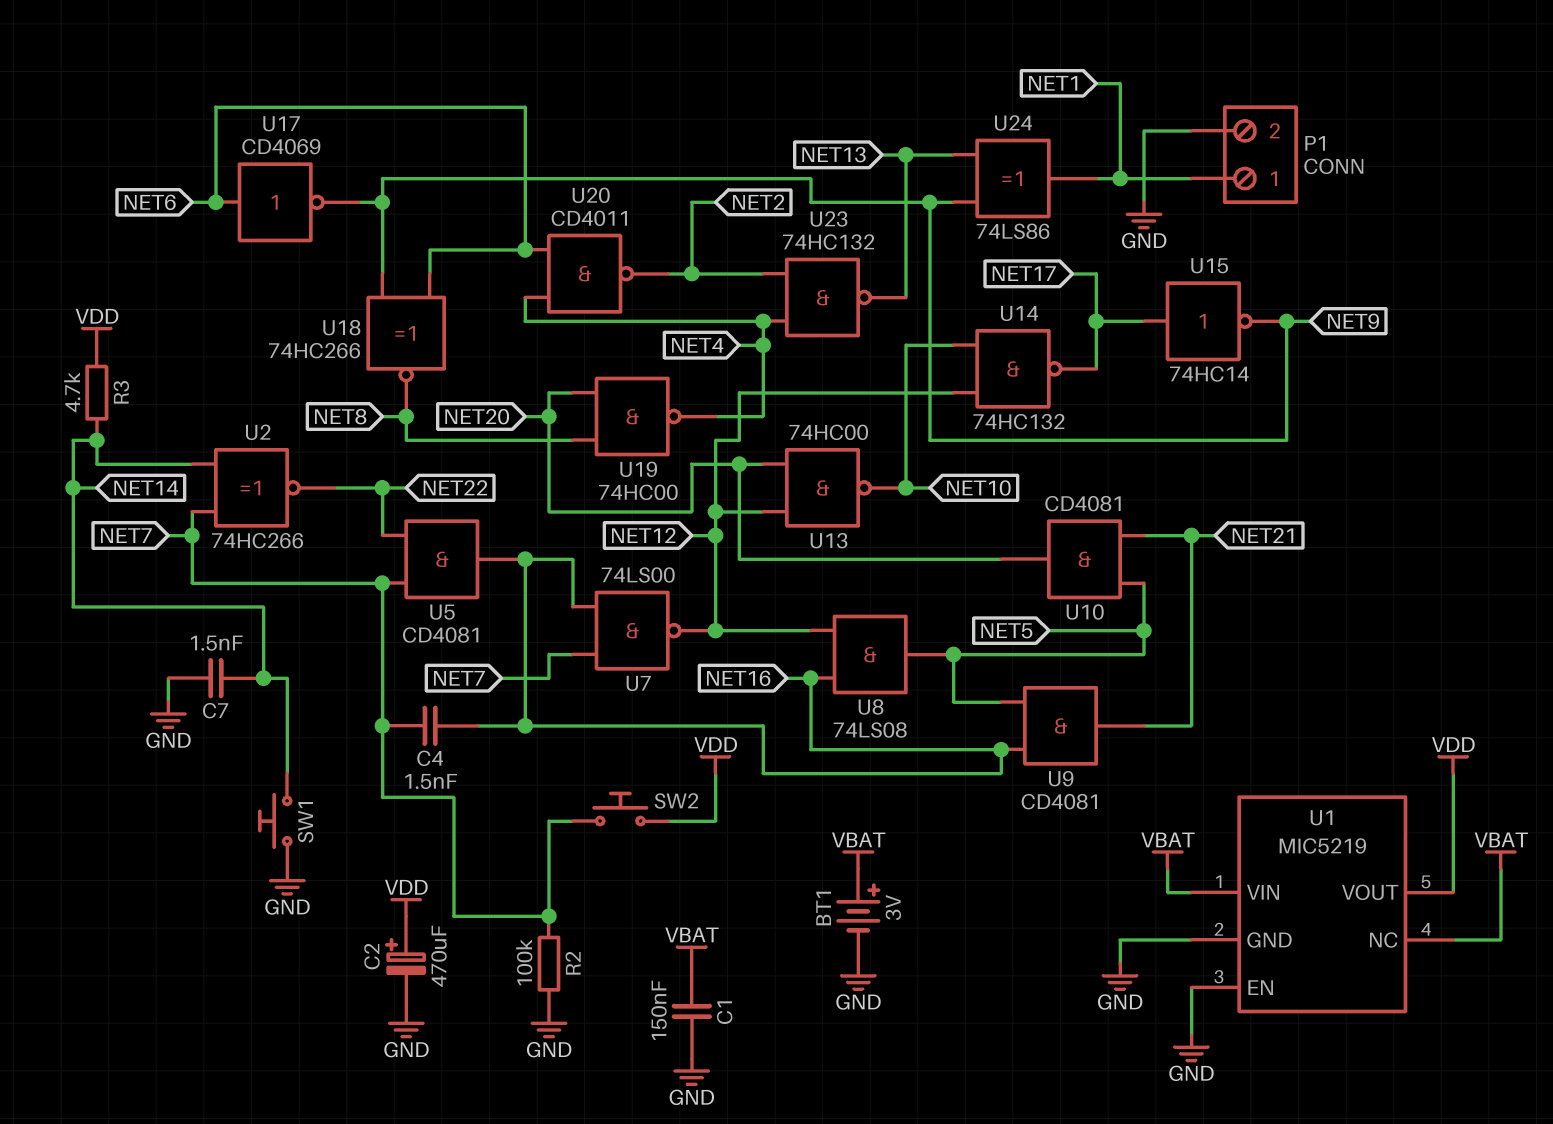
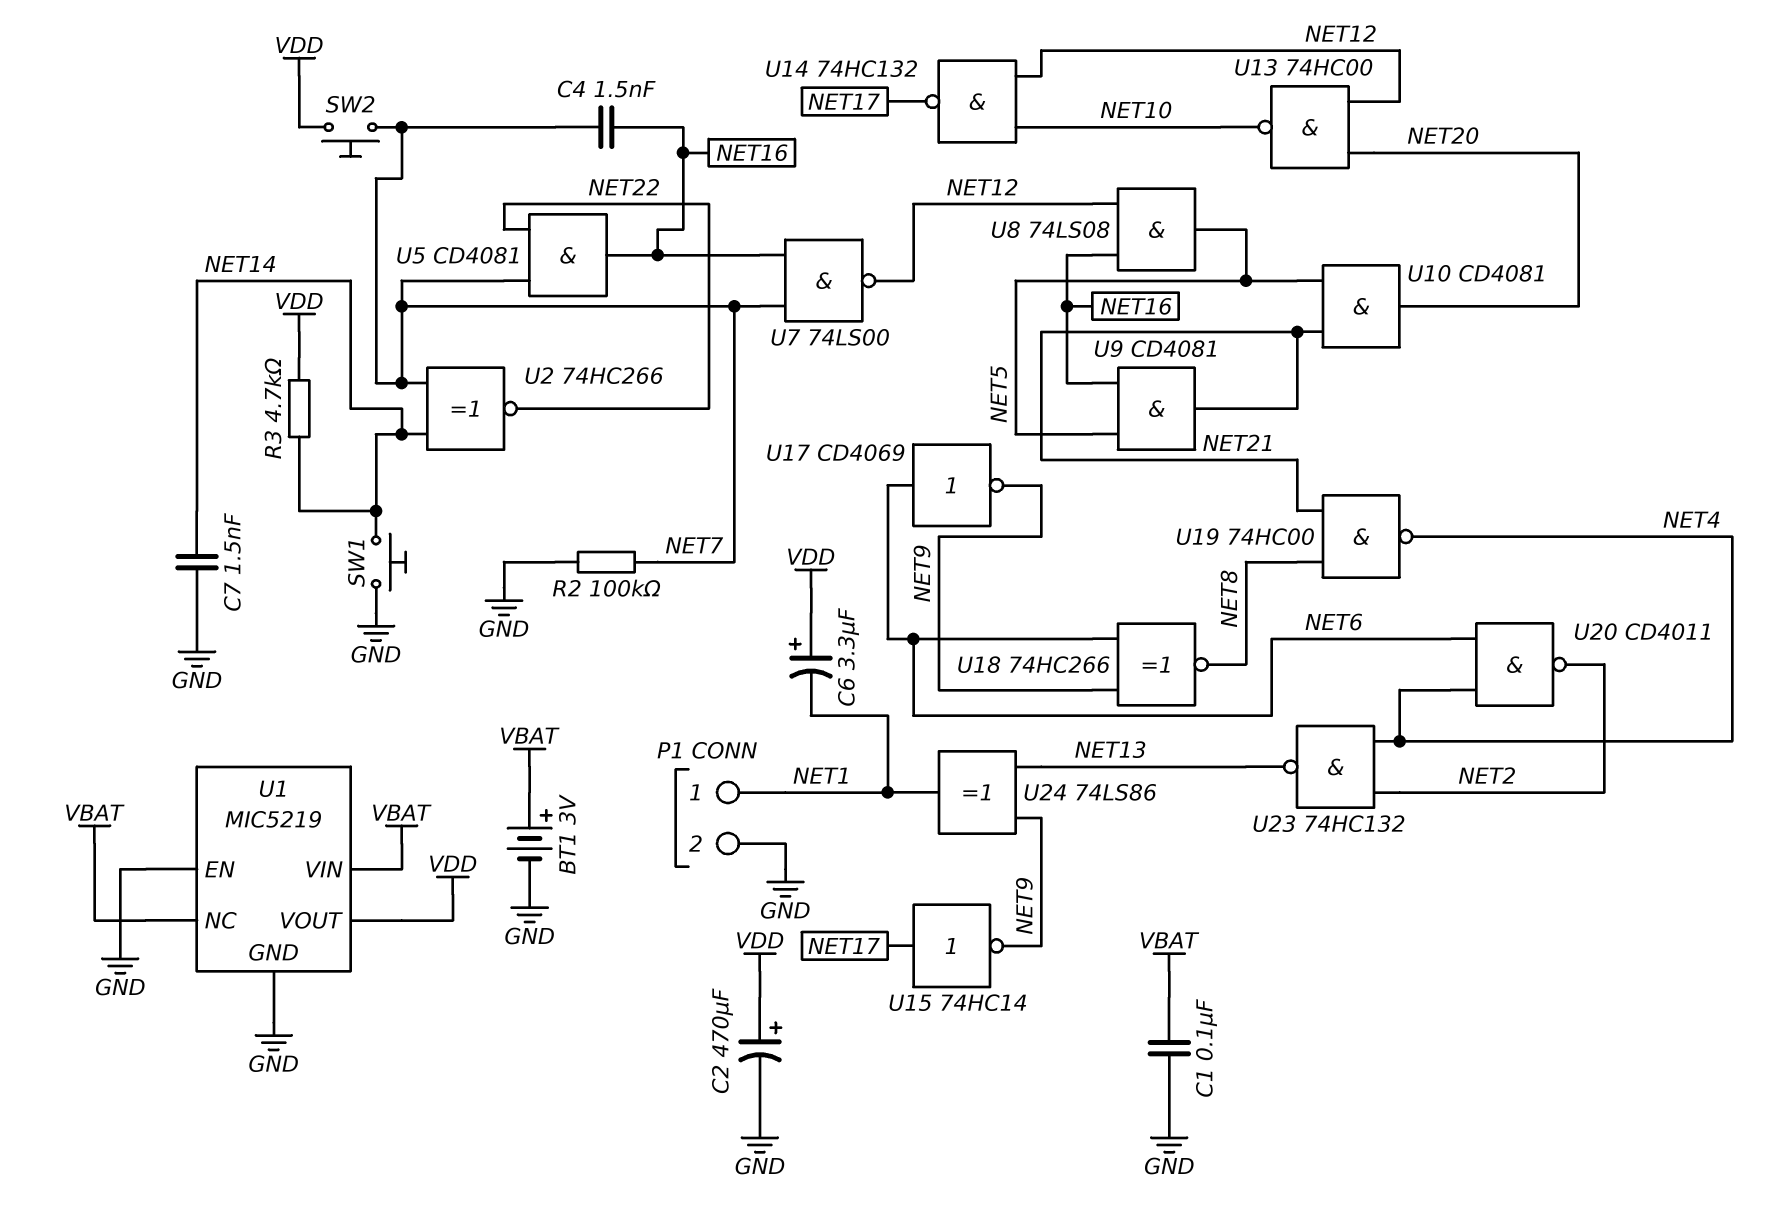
C1: 150nF (GND, VBAT) -> 100nF (GND, VBAT)
C6: none -> 3.3uF (plus VDD, minus NET1)
U19: NAND 74HC00 (in NET8, in NET20, out NET4) -> NAND 74HC00 (in NET8, in NET21, out NET4)

